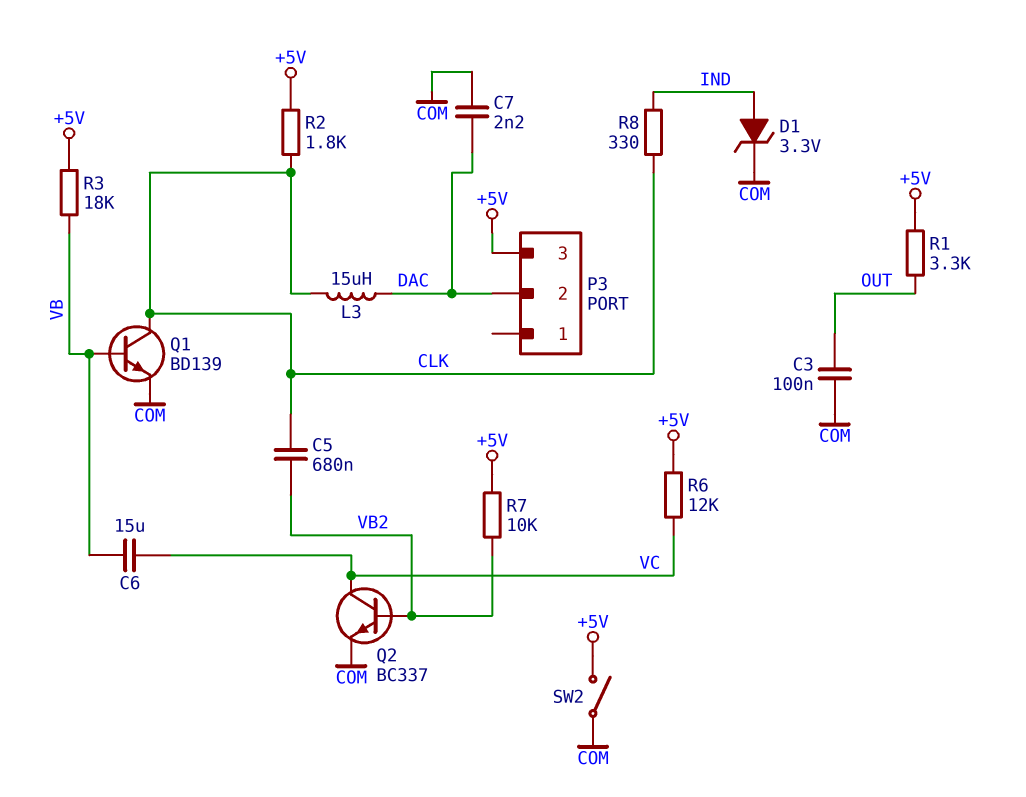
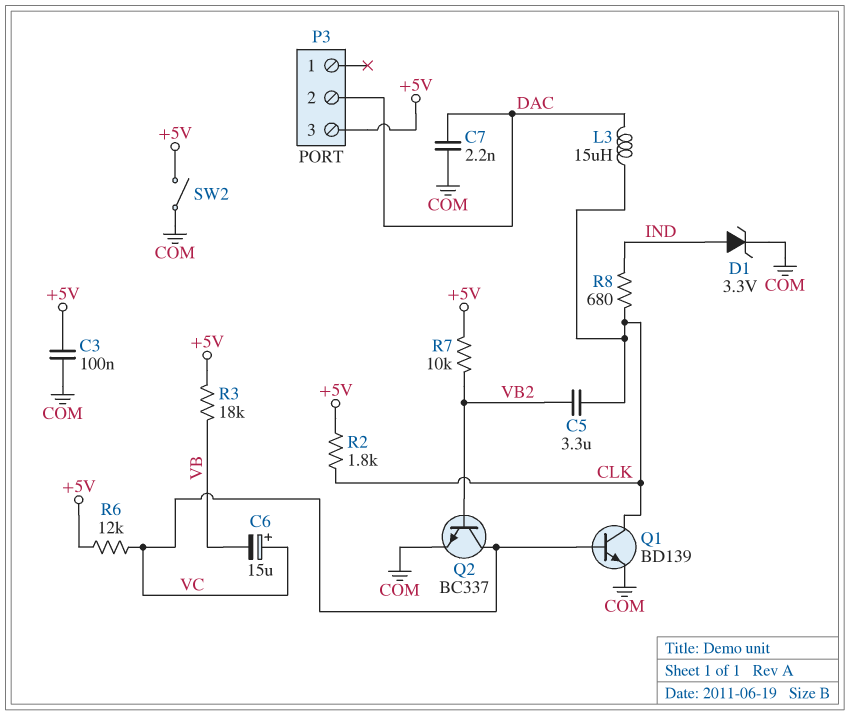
C3: 100nF (COM, OUT) -> 100nF (+5V, COM)
C5: 680nF (CLK, VB2) -> 3.3uF (CLK, VB2)
C6: 15uF (VB, VC) -> 15uF (plus VC, minus VB)
Q1: NPN BD139 (B VB, C CLK, E COM) -> NPN BD139 (B VC, C CLK, E COM)
R1: 3.3k (+5V, OUT) -> none
R8: 330 (CLK, IND) -> 680 (CLK, IND)

